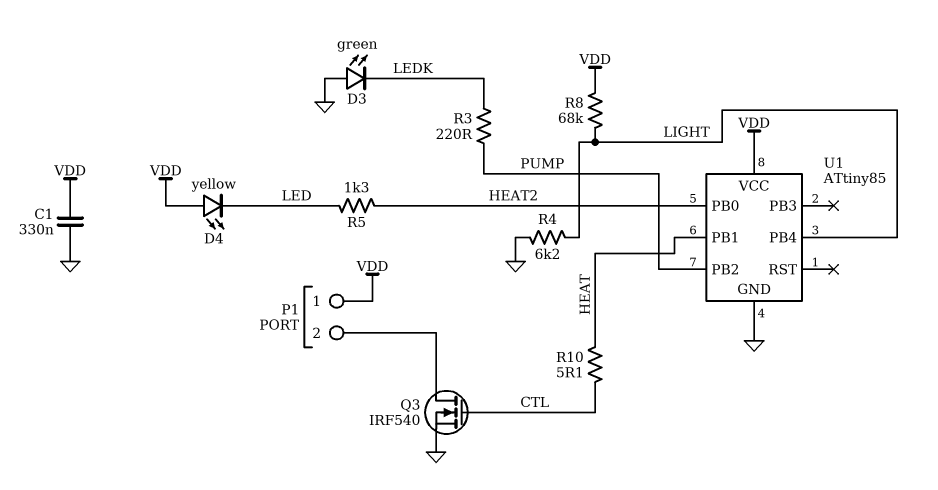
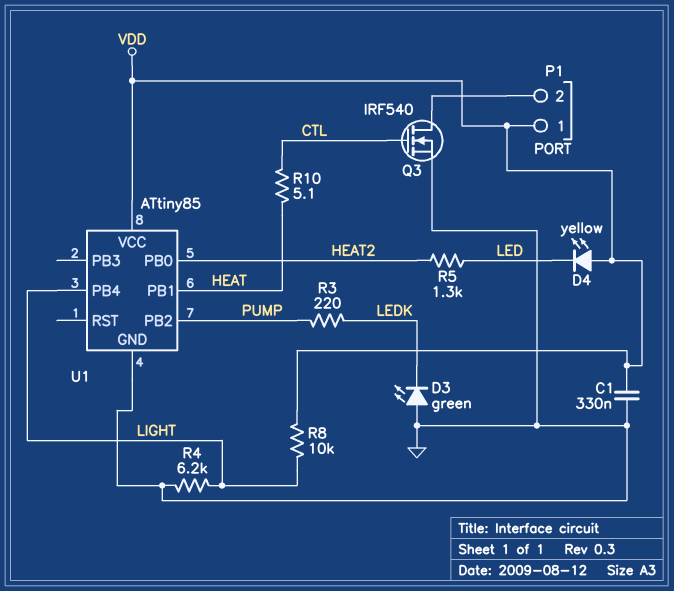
R8: 68k (LIGHT, VDD) -> 10k (LIGHT, VDD)

